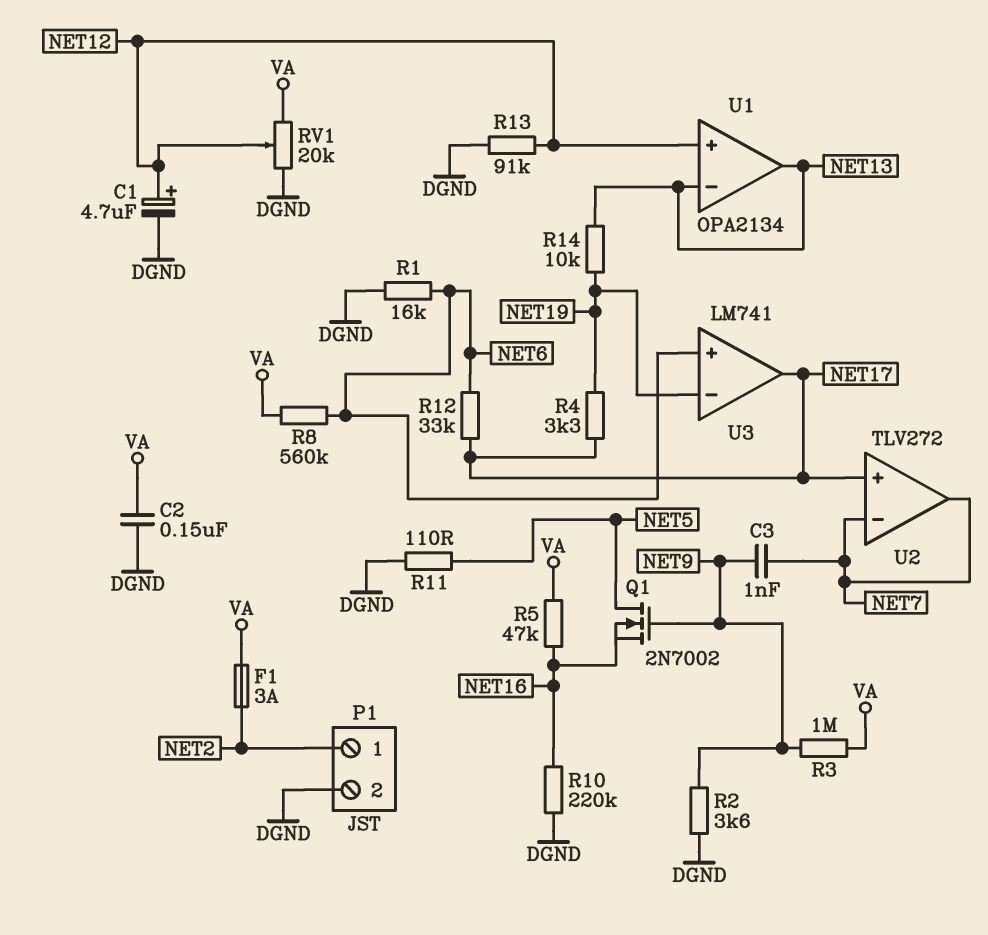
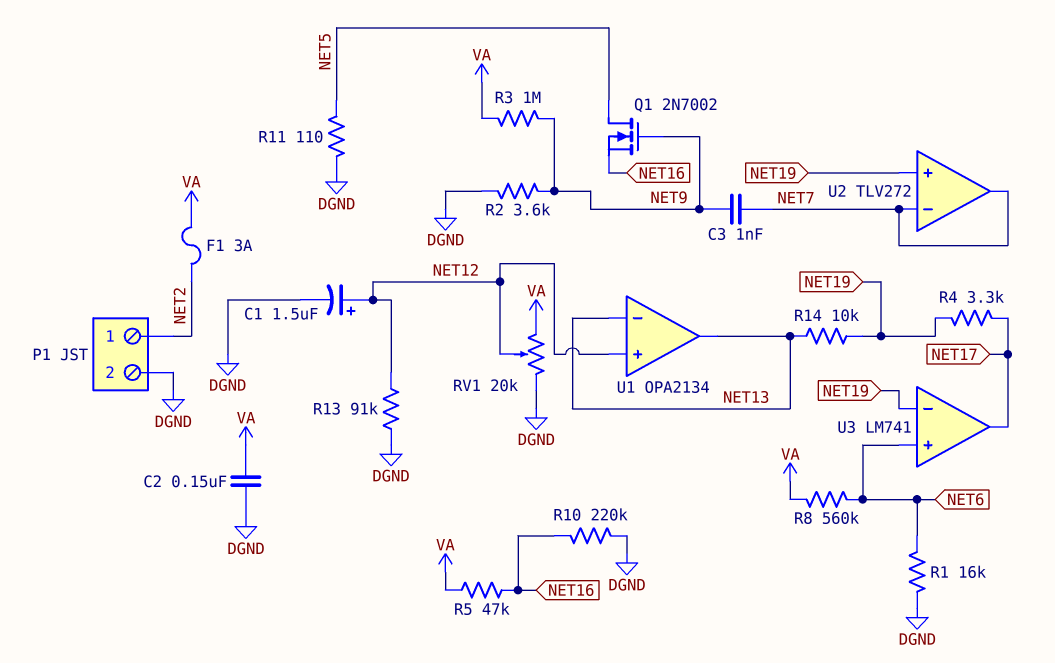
C1: 4.7uF (plus NET12, minus DGND) -> 1.5uF (plus NET12, minus DGND)
R12: 33k (NET6, NET17) -> none
U2 pin in+: NET17 -> NET19

